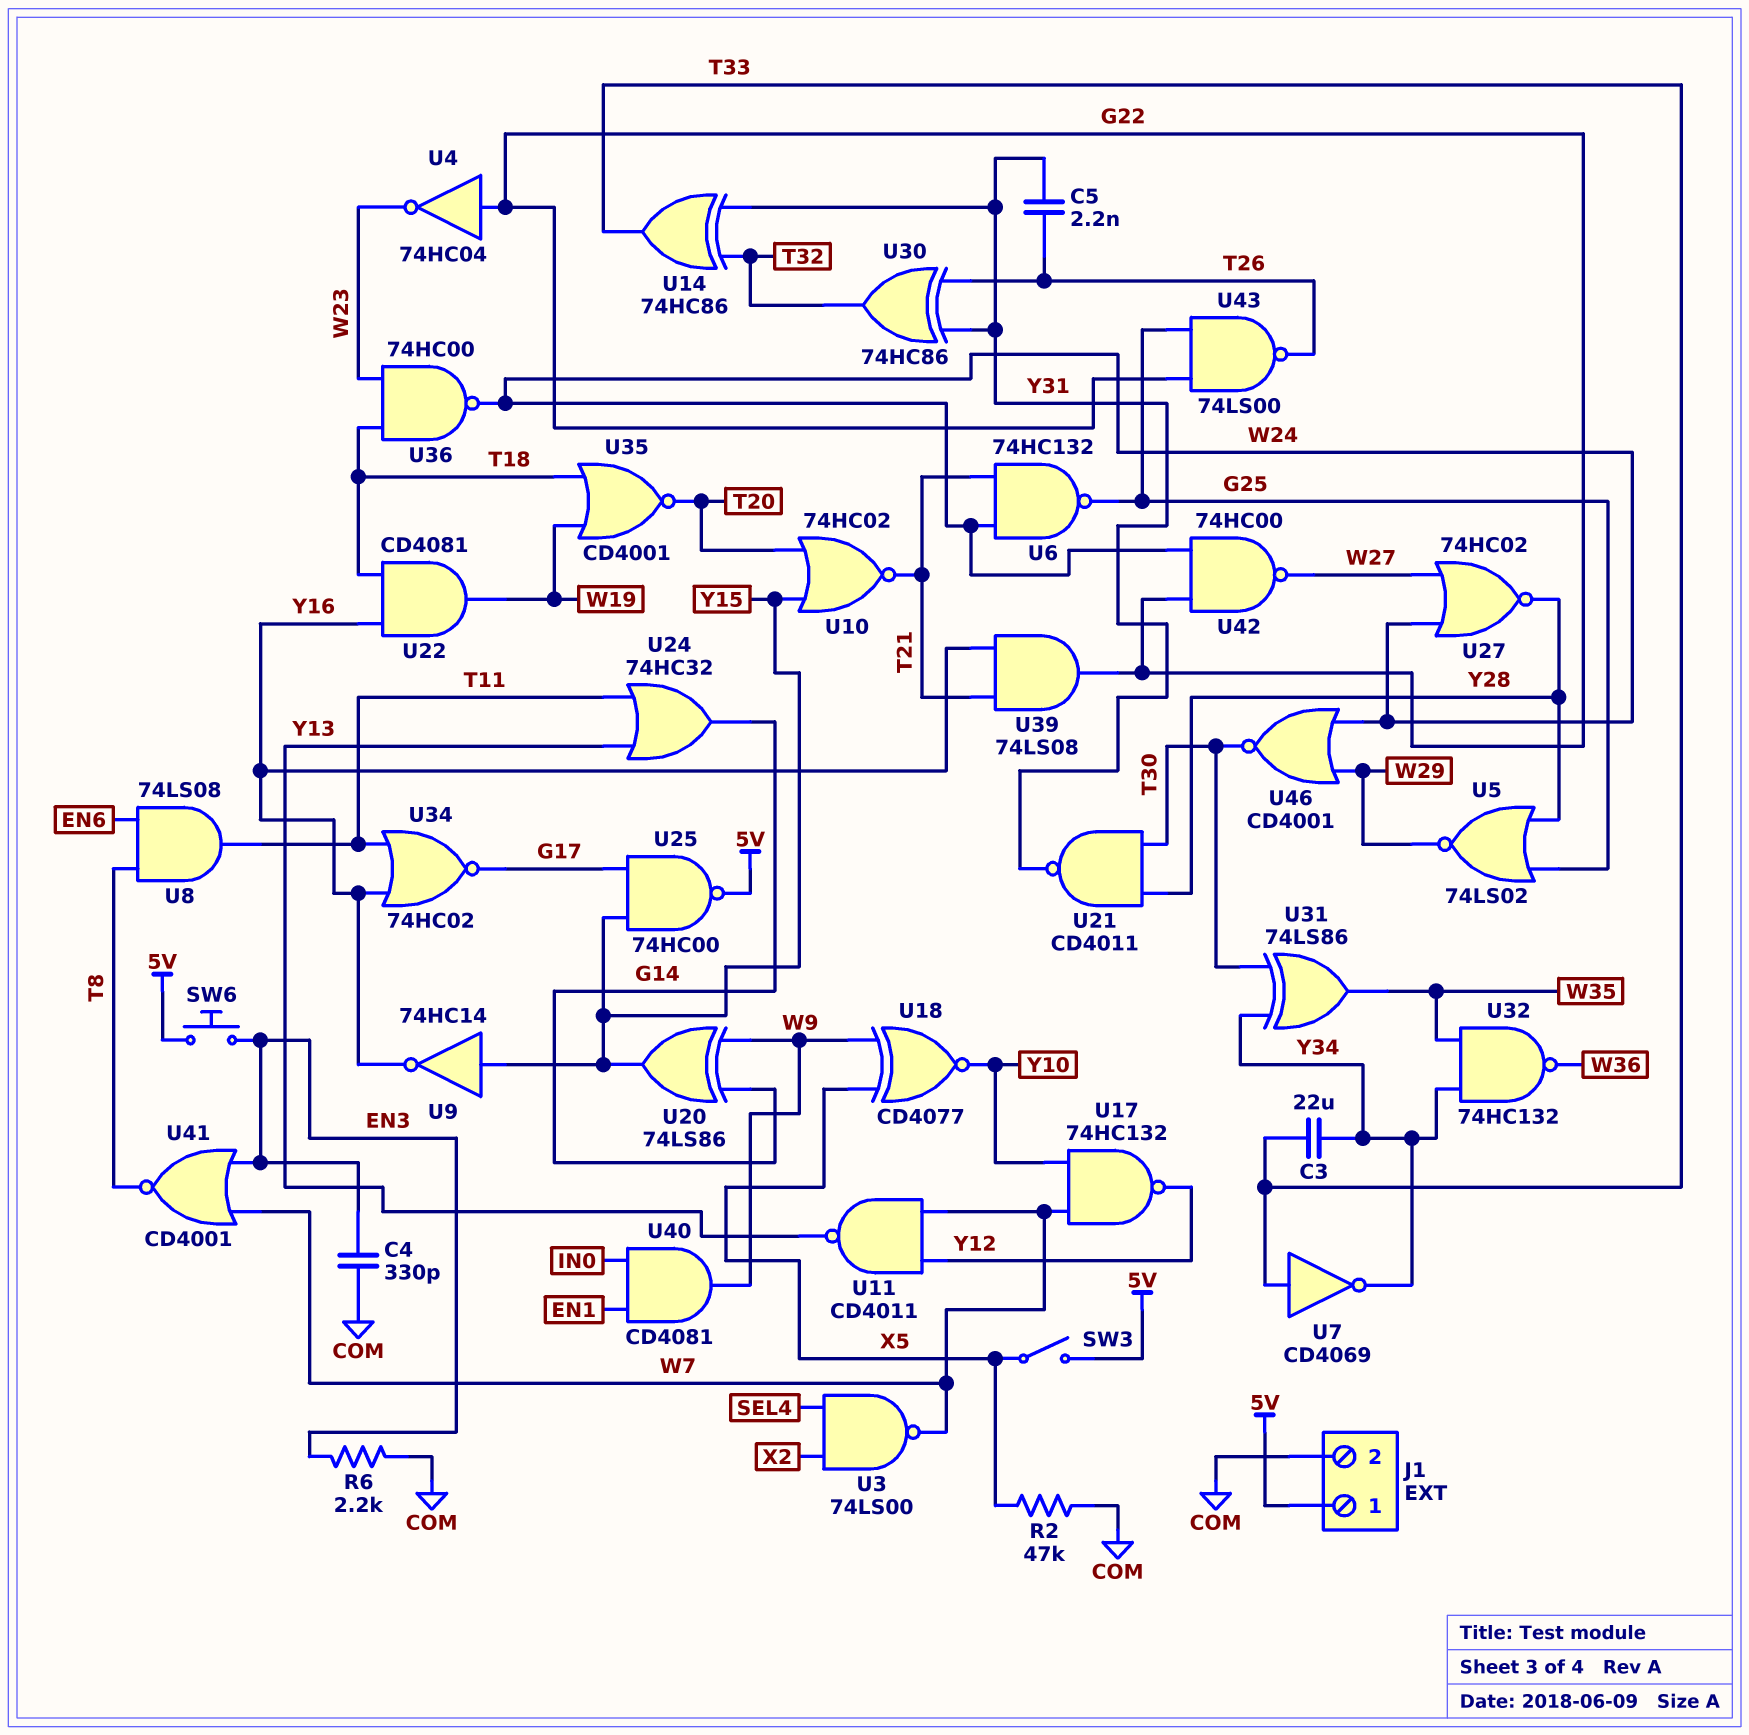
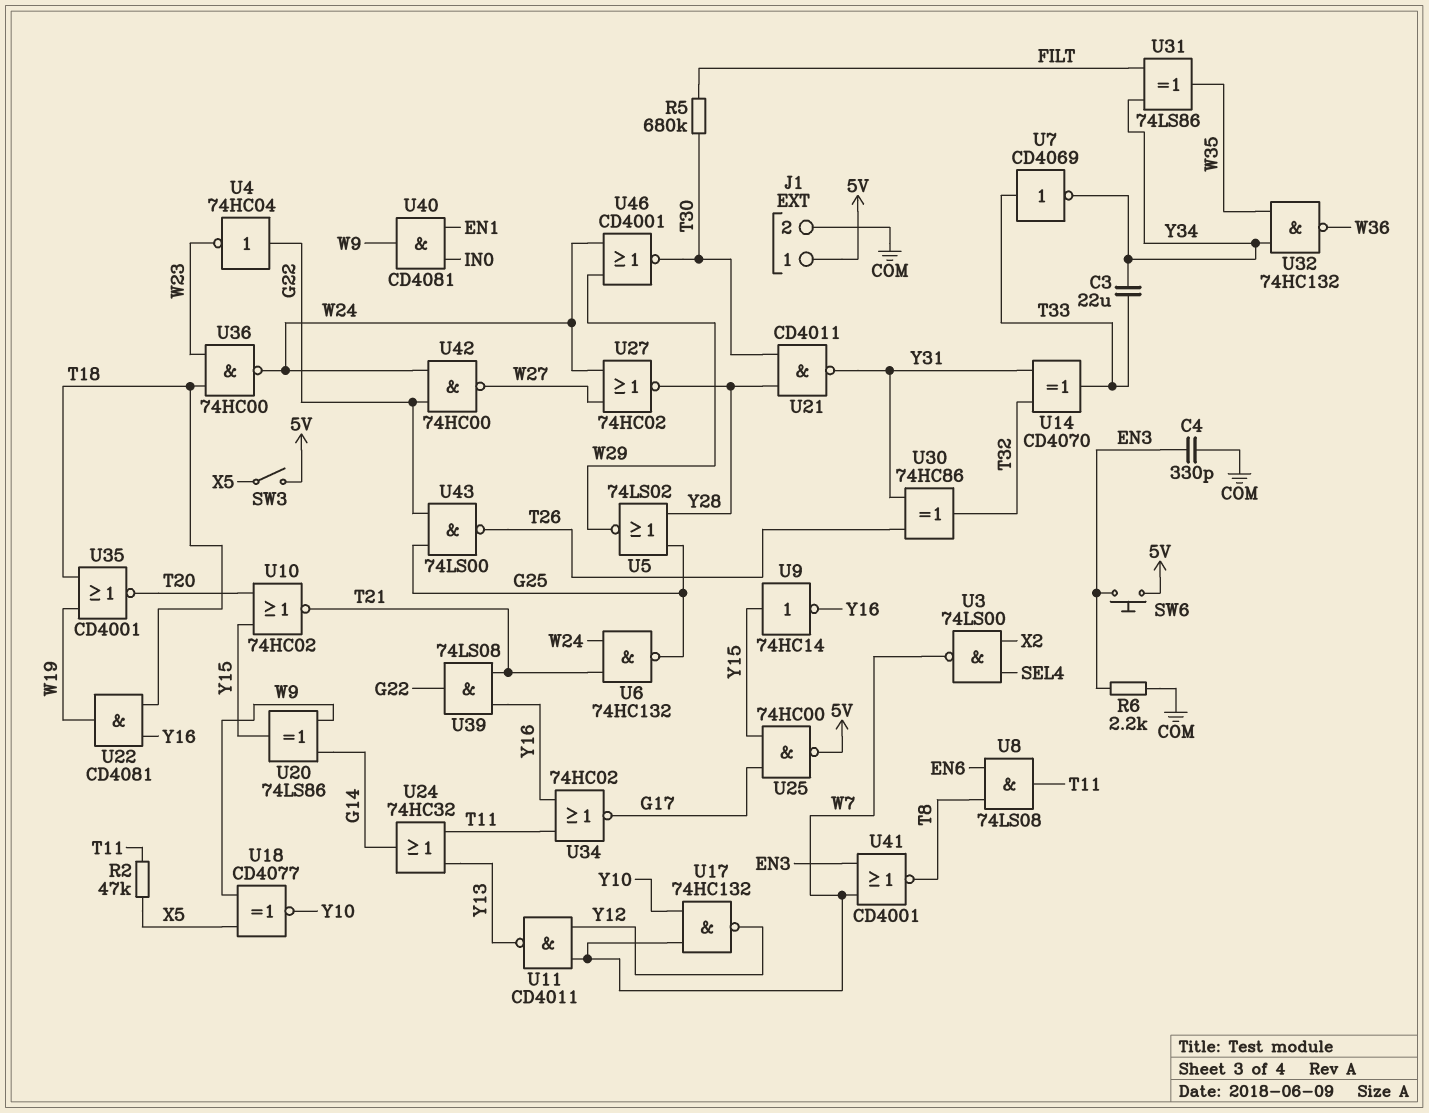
C5: 2.2nF (T26, Y31) -> none
R2: 47k (COM, X5) -> 47k (T11, X5)
R5: none -> 680k (FILT, T30)
U14: XOR 74HC86 (in T32, in Y31, out T33) -> XOR CD4070 (in T32, in Y31, out T33)
U31: XOR 74LS86 (in T30, in Y34, out W35) -> XOR 74LS86 (in FILT, in Y34, out W35)

